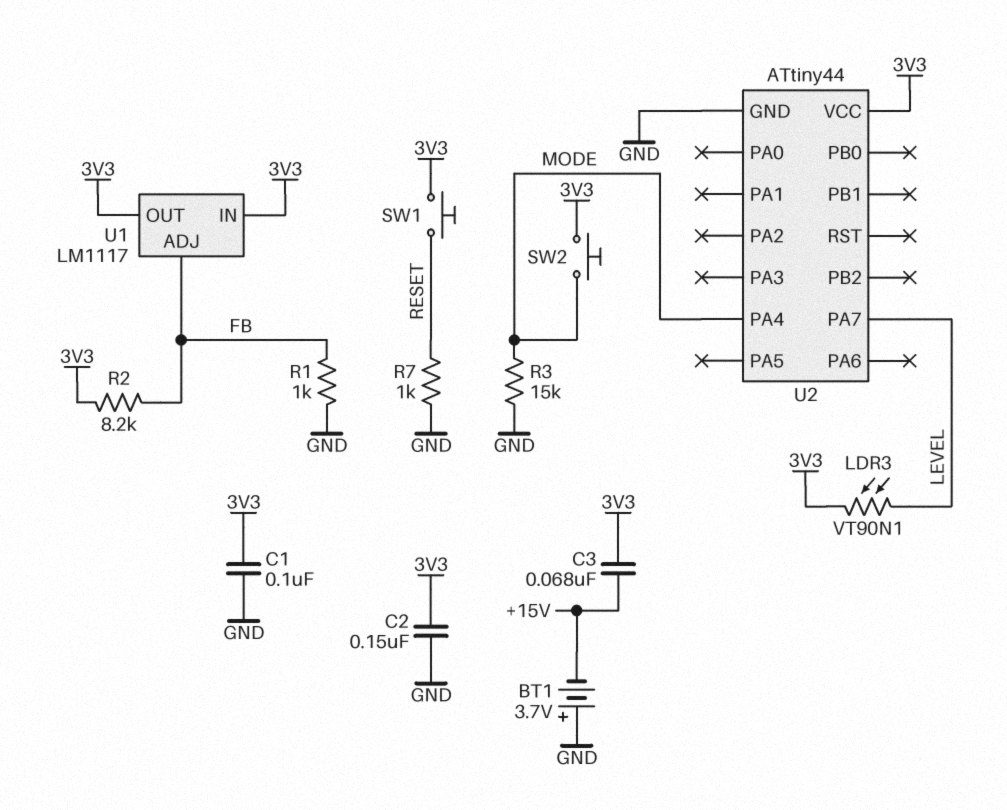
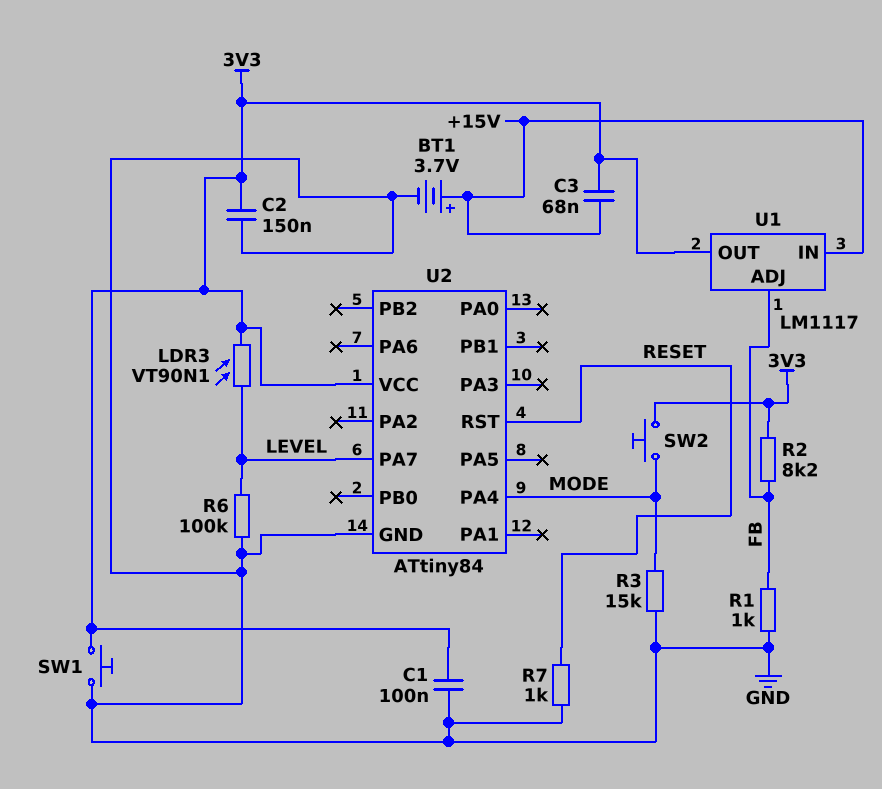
BT1: 3.7V (plus GND, minus +15V) -> 3.7V (plus +15V, minus GND)
R6: none -> 100k (GND, LEVEL)
SW1: button (3V3, RESET) -> button (3V3, GND)
U1 pin IN: 3V3 -> +15V
U2: ATtiny44 -> ATtiny84
U2 pin RST: none -> RESET

